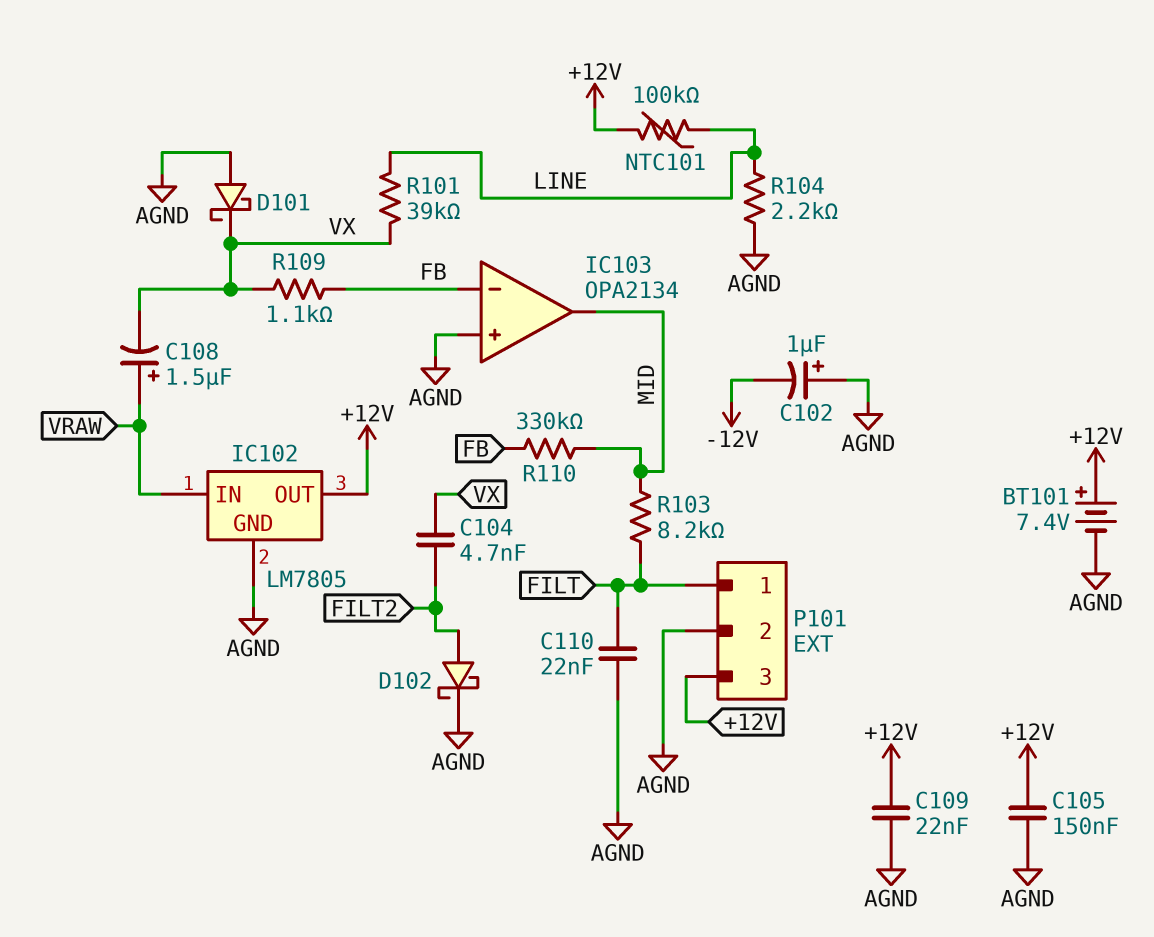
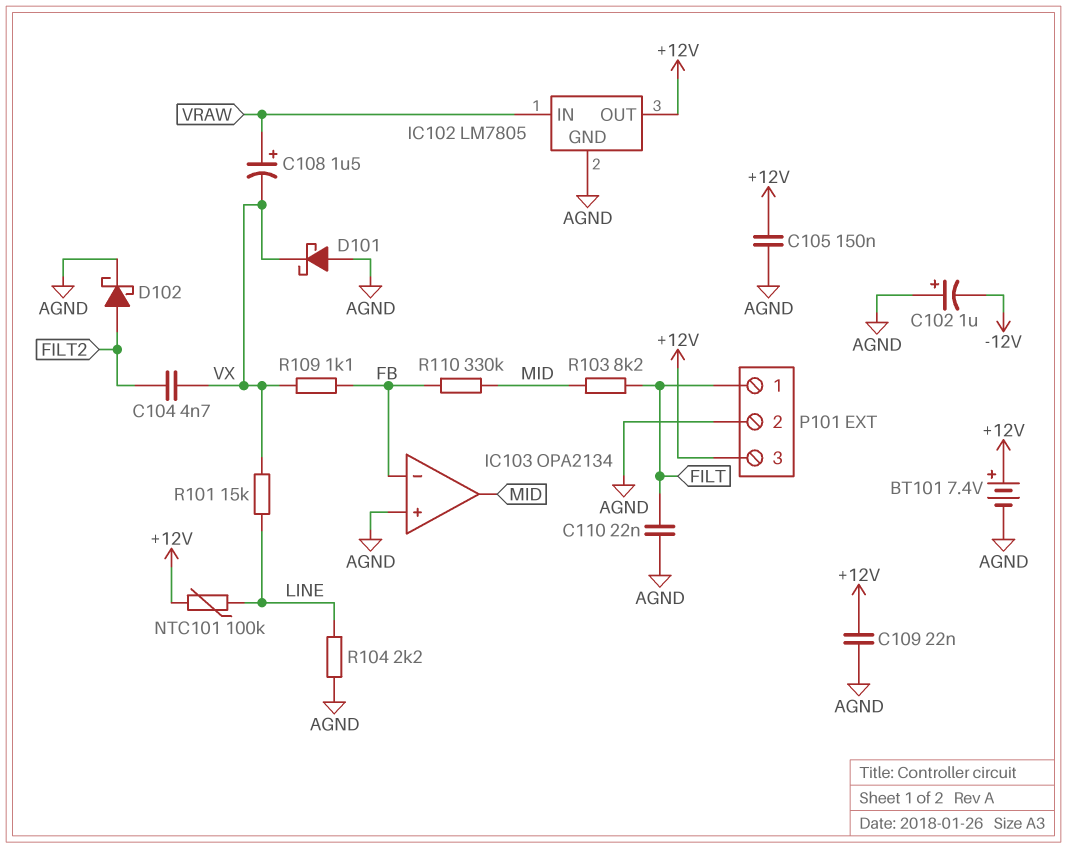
R101: 39k (LINE, VX) -> 15k (LINE, VX)

